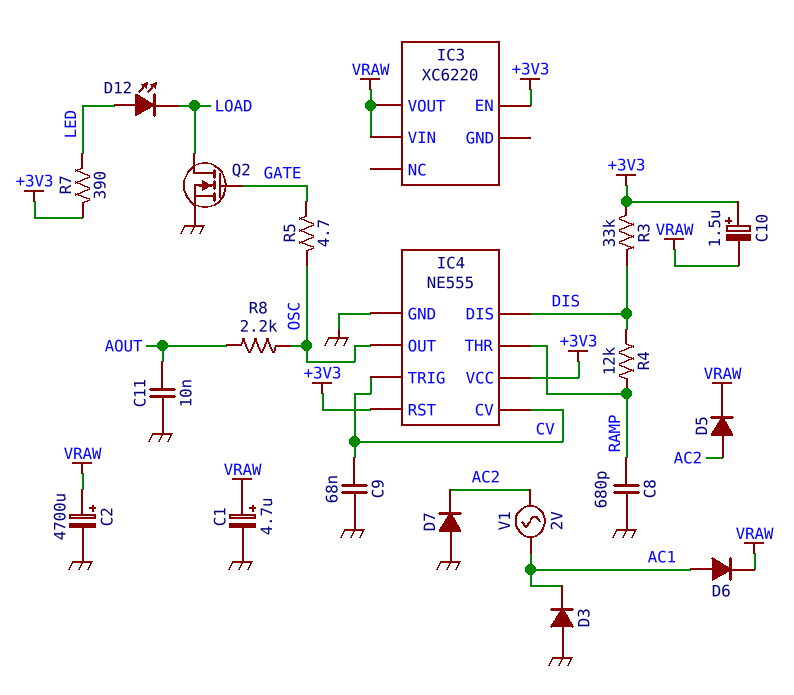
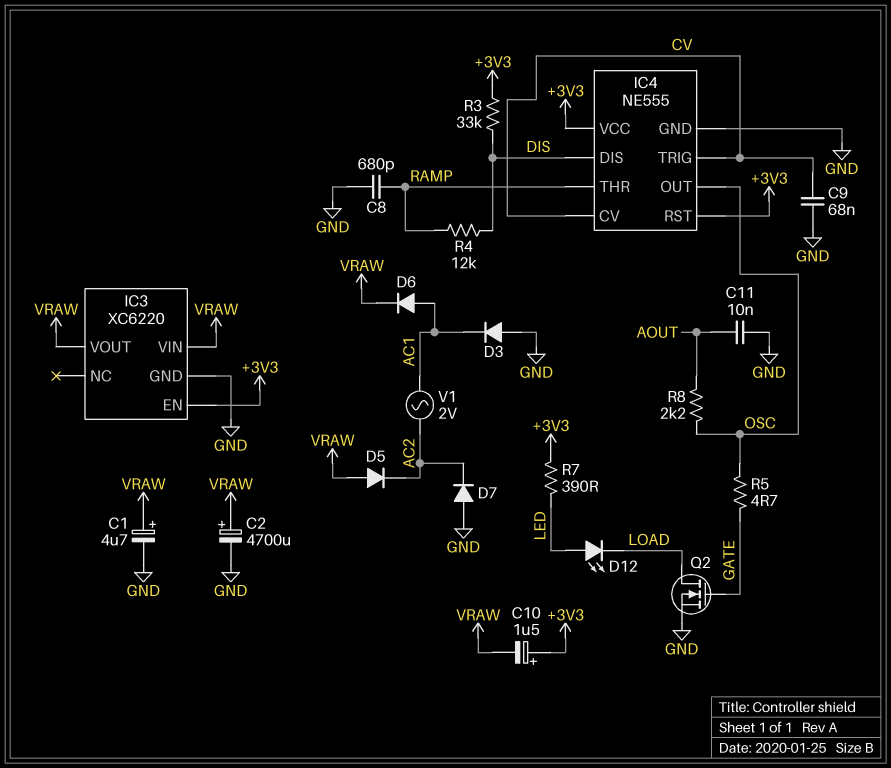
D5: diode (A AC2, K VRAW) -> diode (A VRAW, K AC2)
IC3 pin GND: none -> GND

